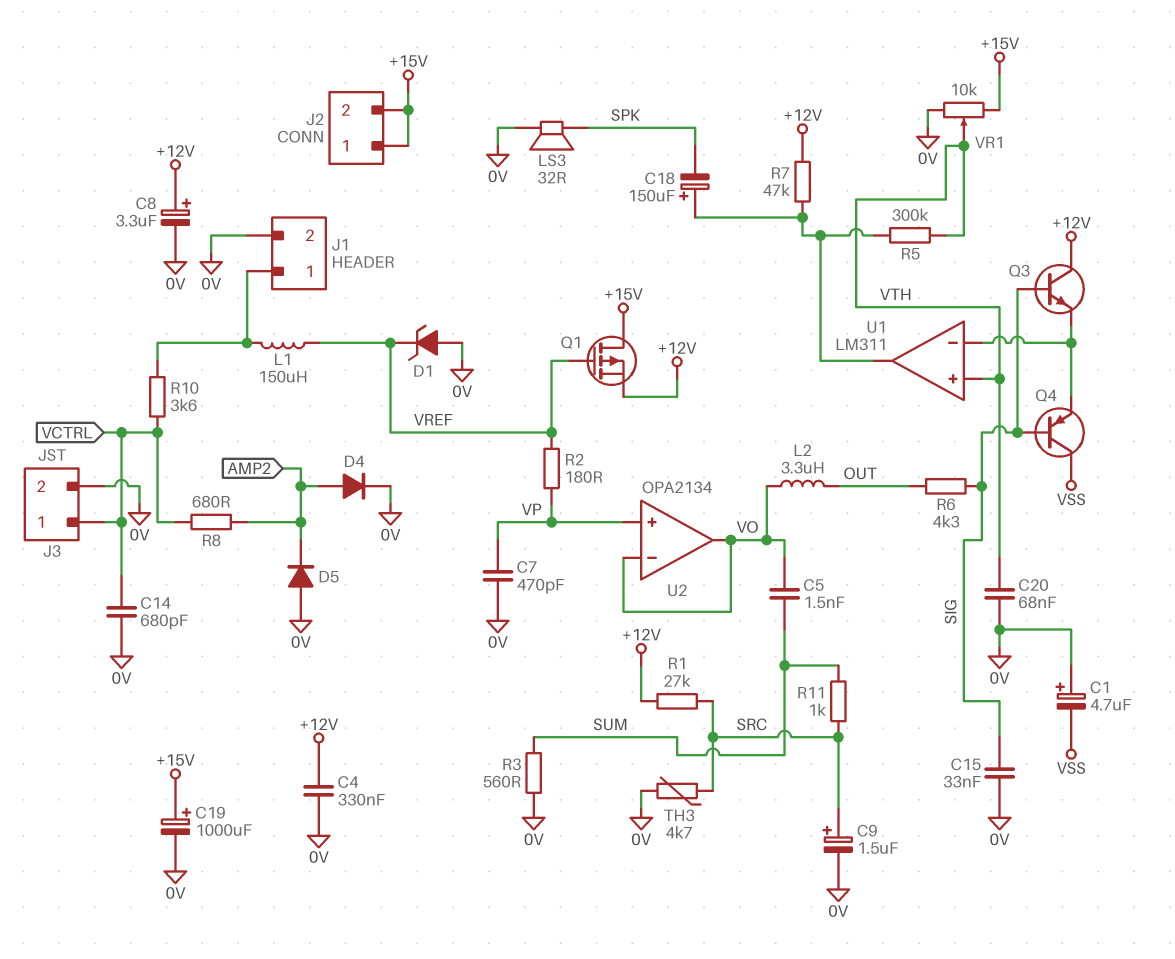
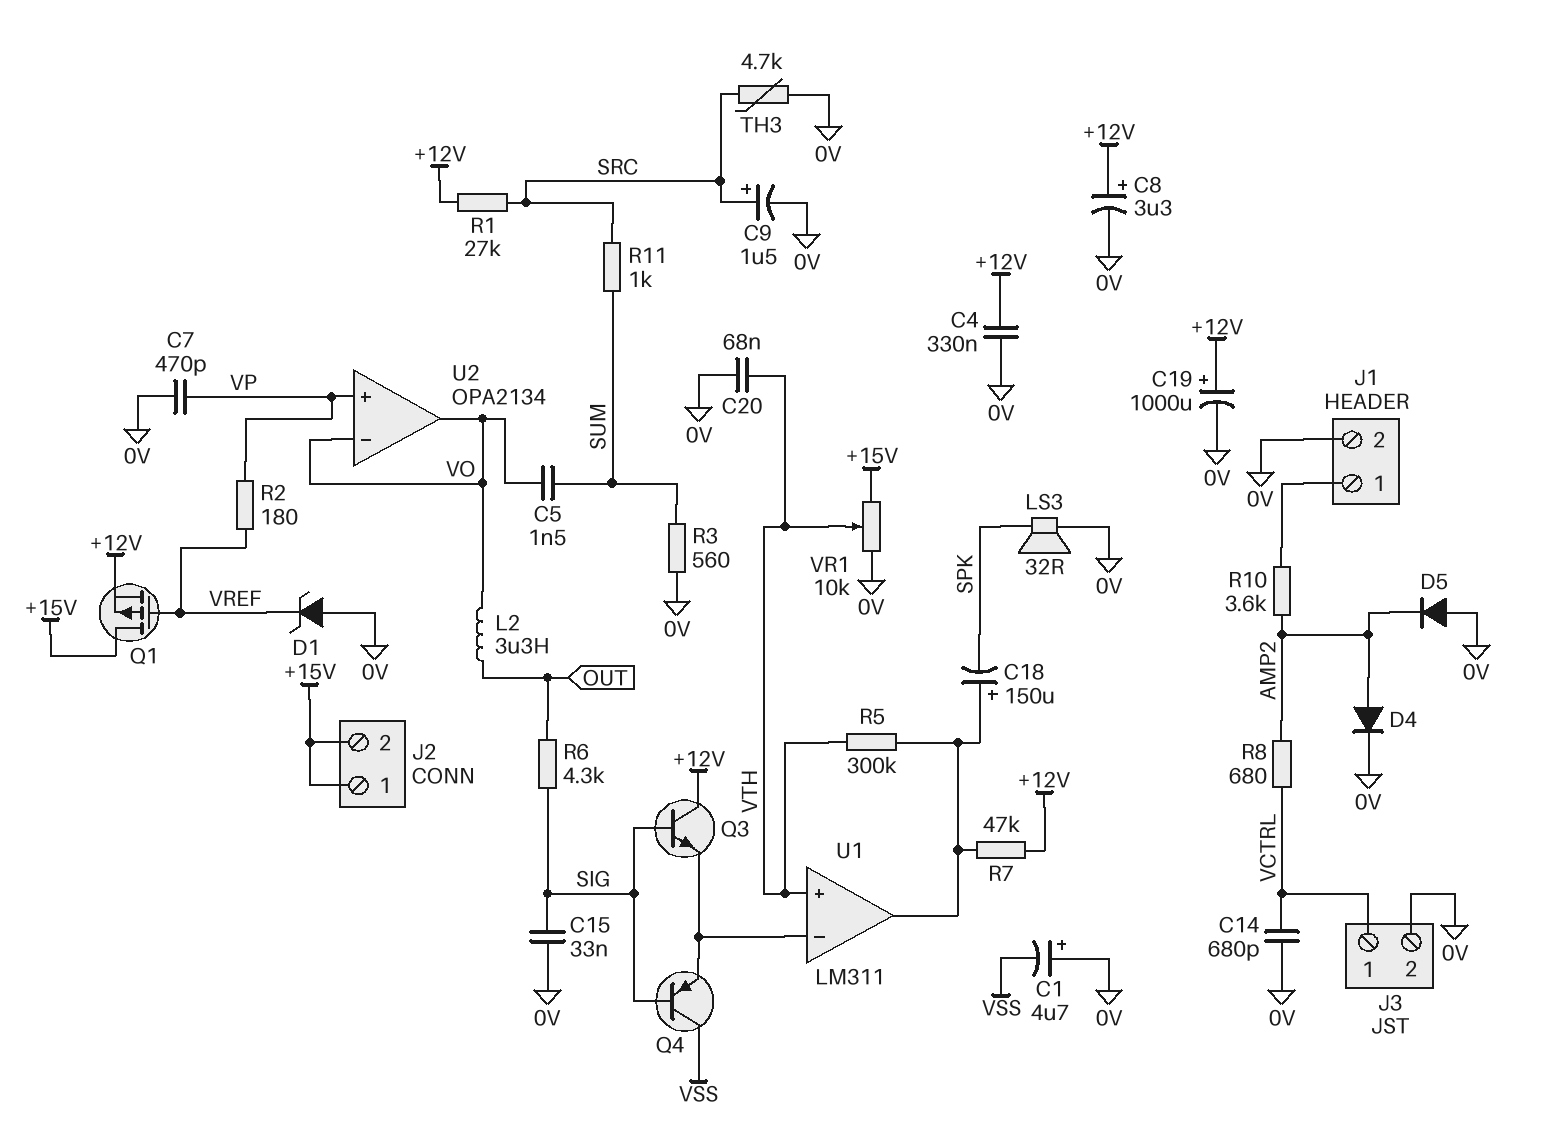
C19: 1000uF (plus +15V, minus 0V) -> 1000uF (plus +12V, minus 0V)
L1: 150uH (J1/1, VREF) -> none
R10: 3.6k (J1/1, VCTRL) -> 3.6k (AMP2, J1/1)

